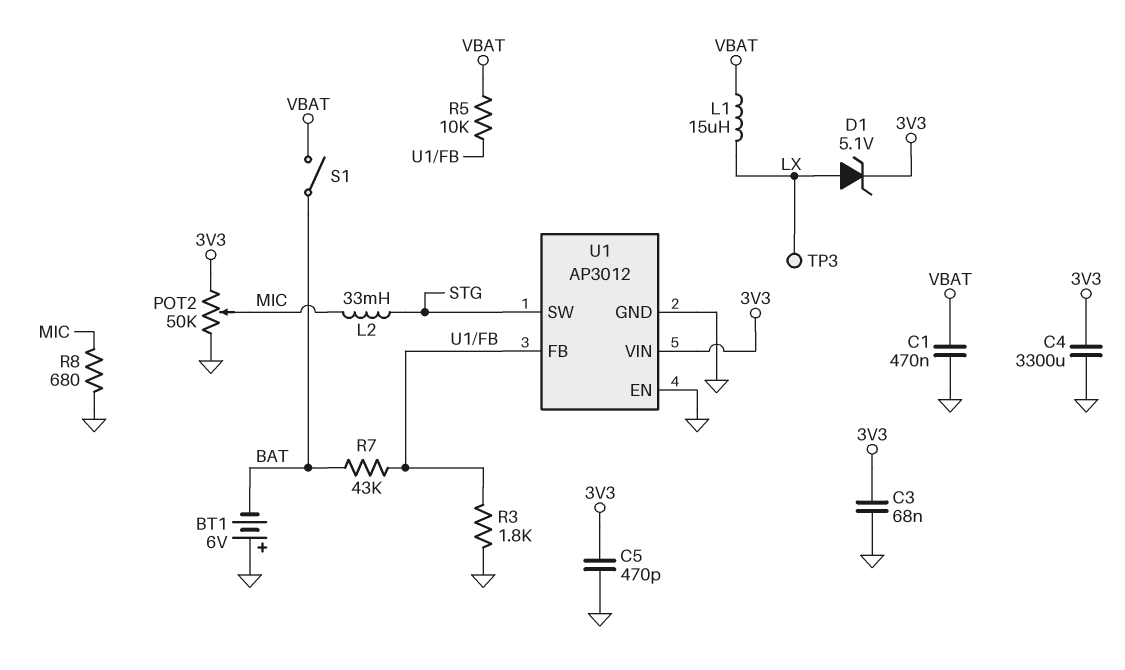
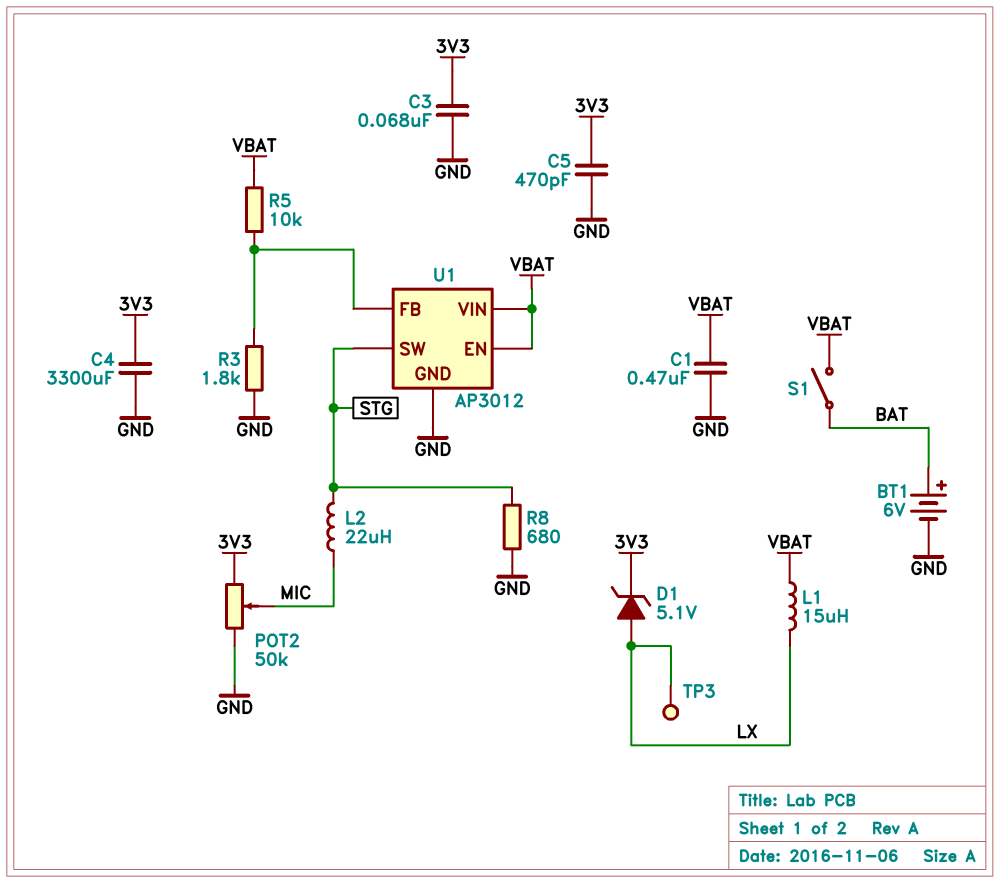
BT1: 6V (plus GND, minus BAT) -> 6V (plus BAT, minus GND)
L2: 33mH (MIC, STG) -> 22uH (MIC, STG)
R7: 43k (BAT, U1/FB) -> none
R8: 680 (GND, MIC) -> 680 (GND, STG)
U1 pin EN: GND -> VBAT
U1 pin VIN: 3V3 -> VBAT

